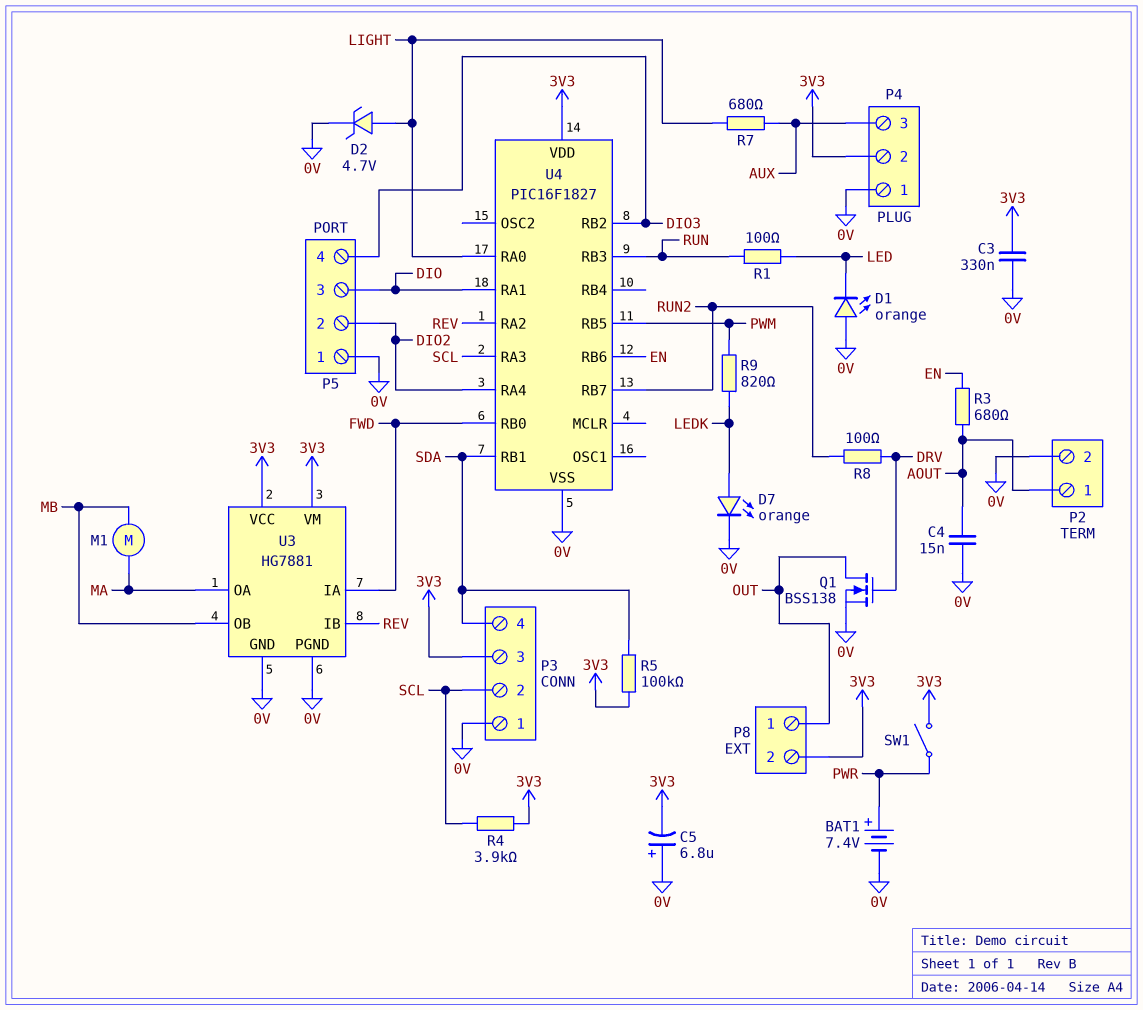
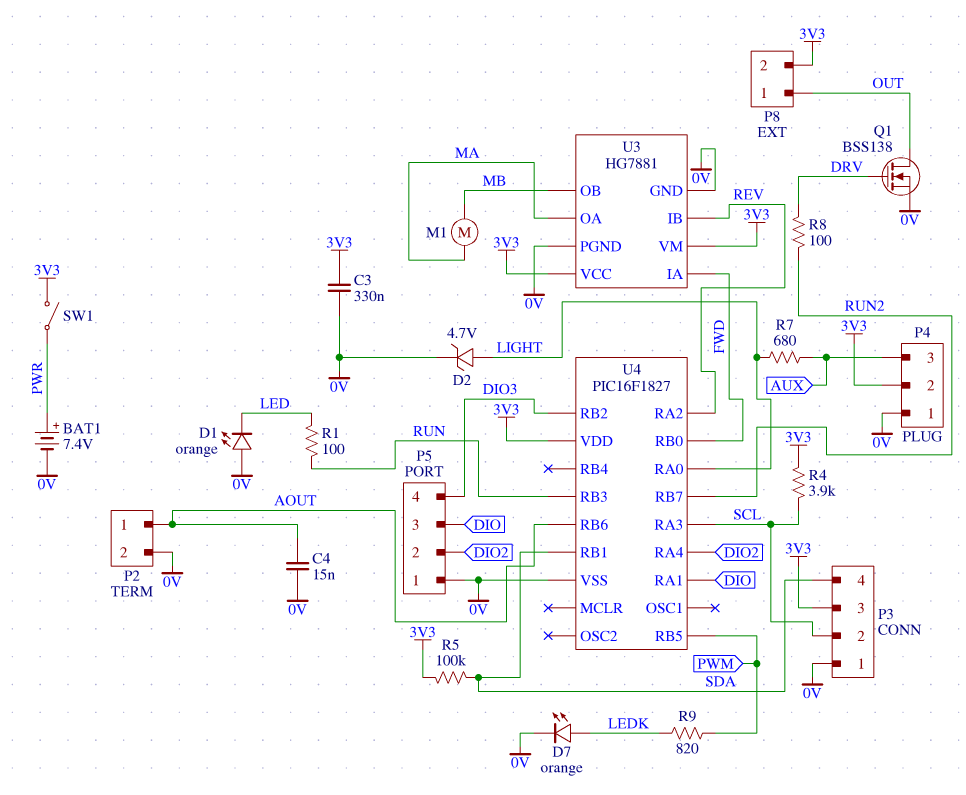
C5: 6.8uF (plus 0V, minus 3V3) -> none
R3: 680 (AOUT, EN) -> none
U4 pin RB6: EN -> AOUT

